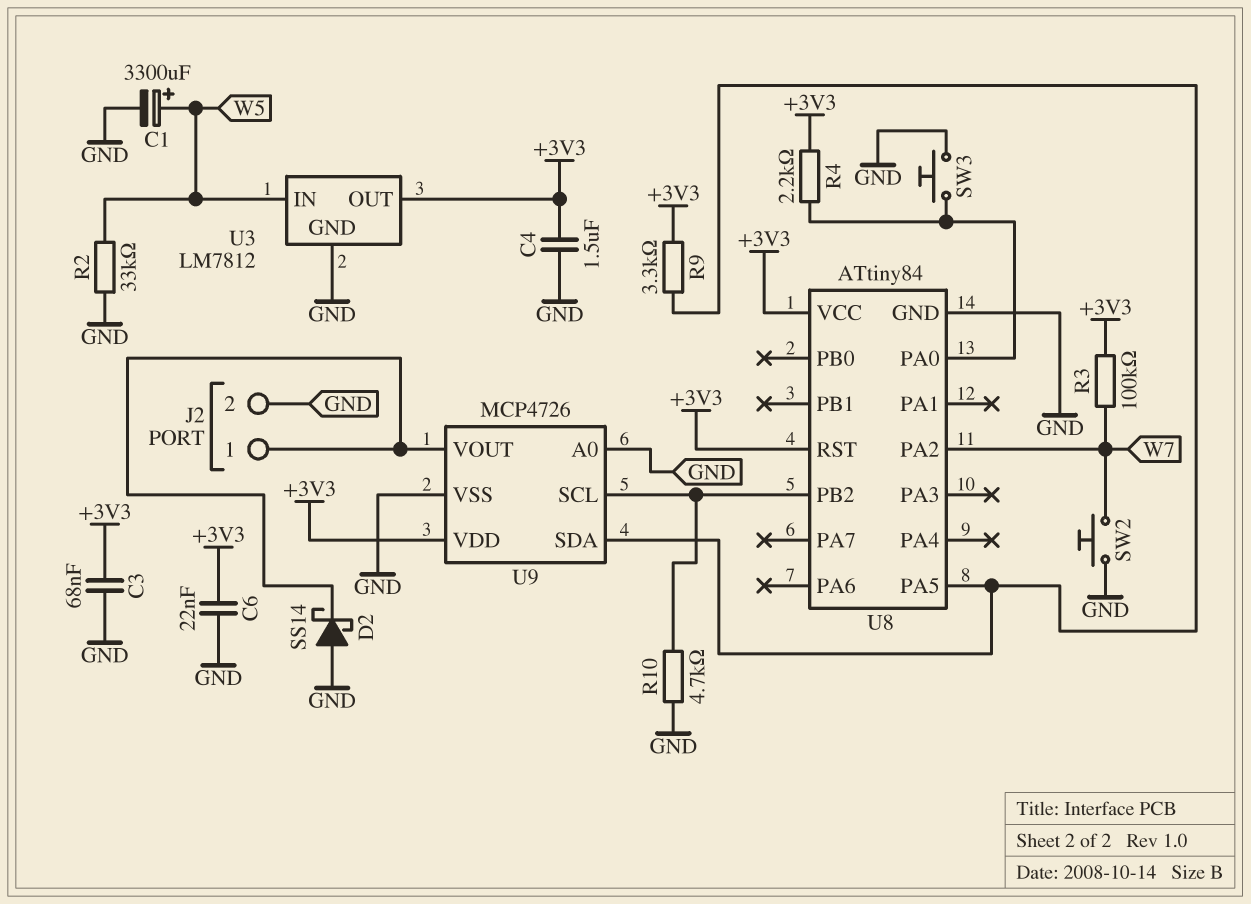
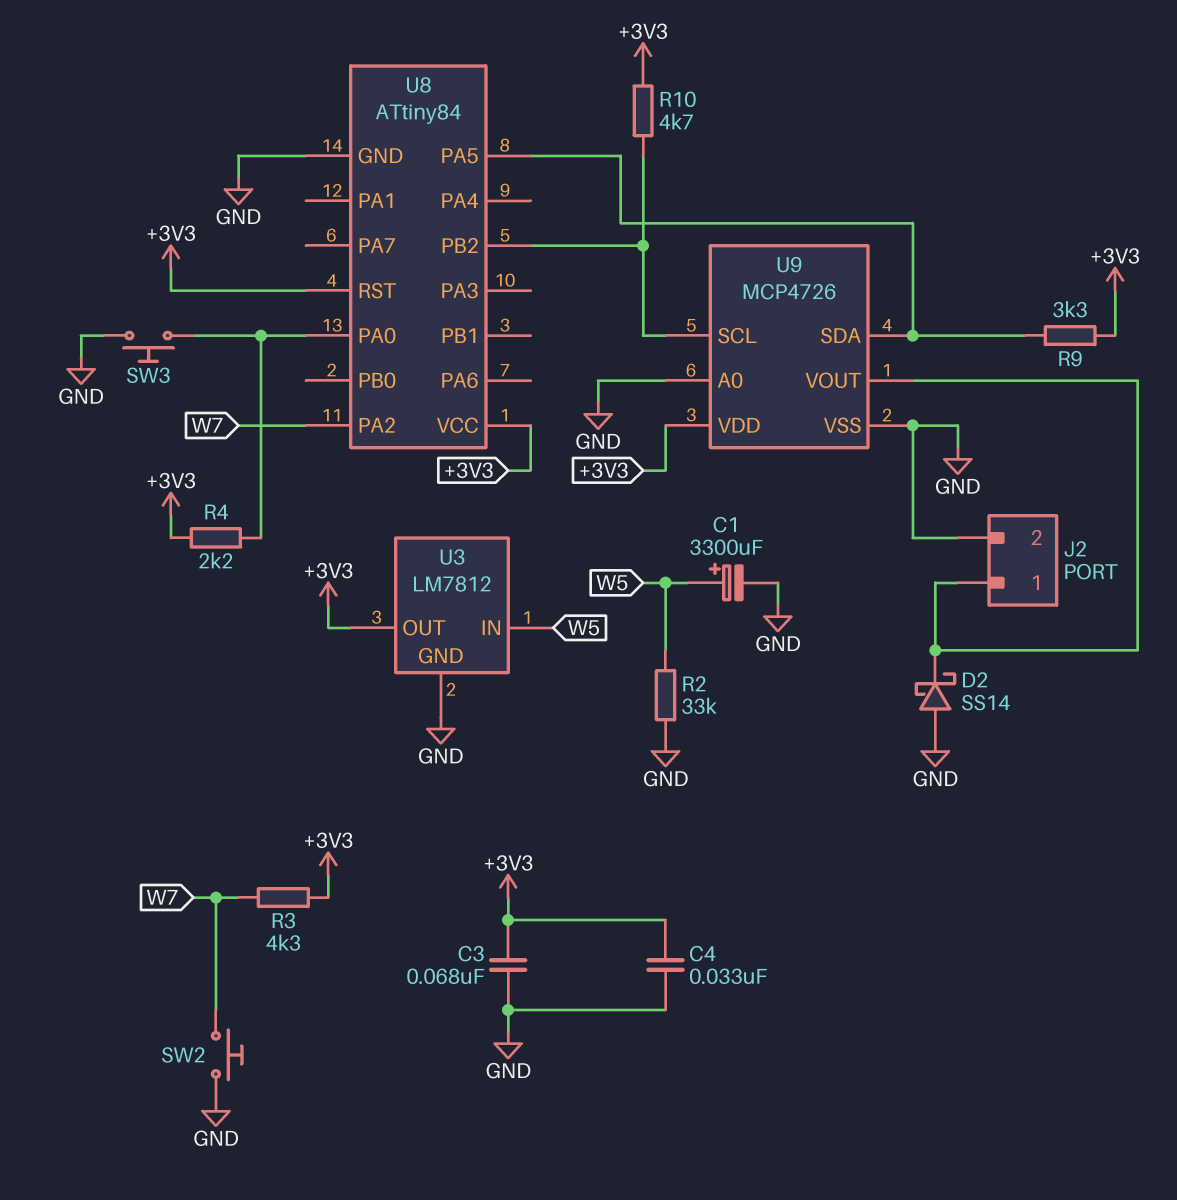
C4: 1.5uF (+3V3, GND) -> 33nF (+3V3, GND)
C6: 22nF (+3V3, GND) -> none
R3: 100k (+3V3, W7) -> 4.3k (+3V3, W7)
R10: 4.7k (GND, U8/PB2) -> 4.7k (+3V3, U8/PB2)

